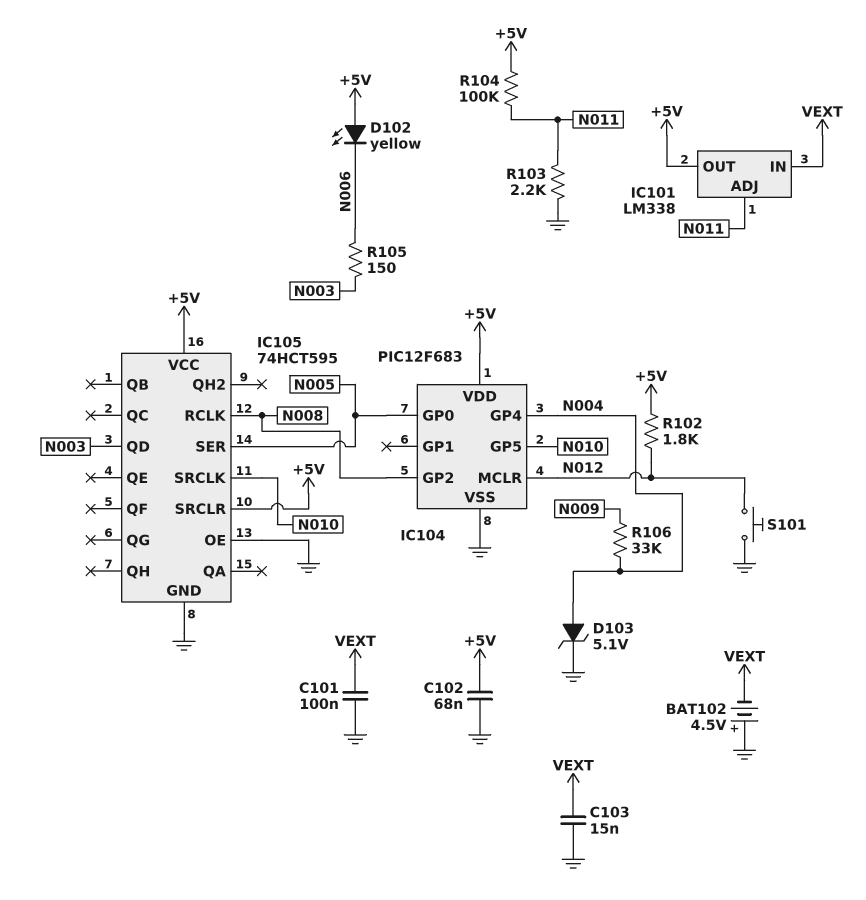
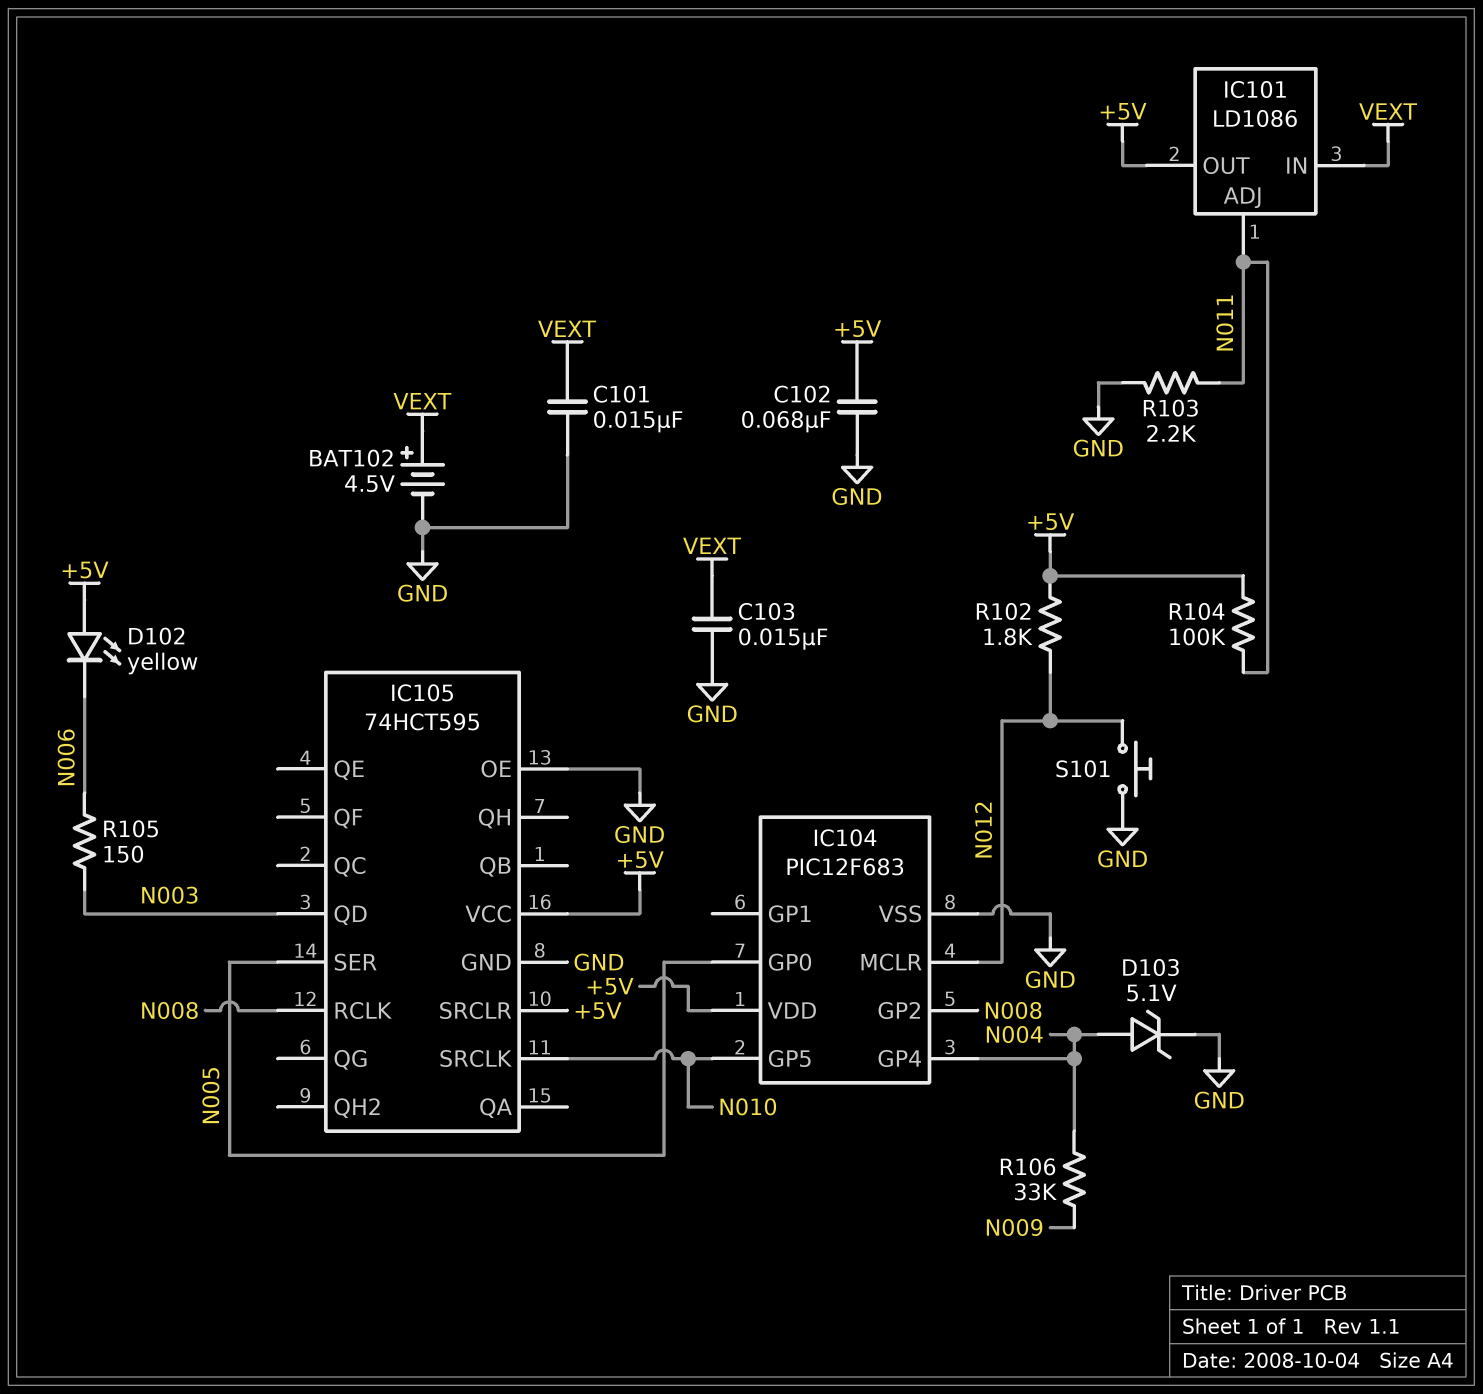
BAT102: 4.5V (plus GND, minus VEXT) -> 4.5V (plus VEXT, minus GND)
C101: 100nF (GND, VEXT) -> 15nF (GND, VEXT)
IC101: LM338 -> LD1086

